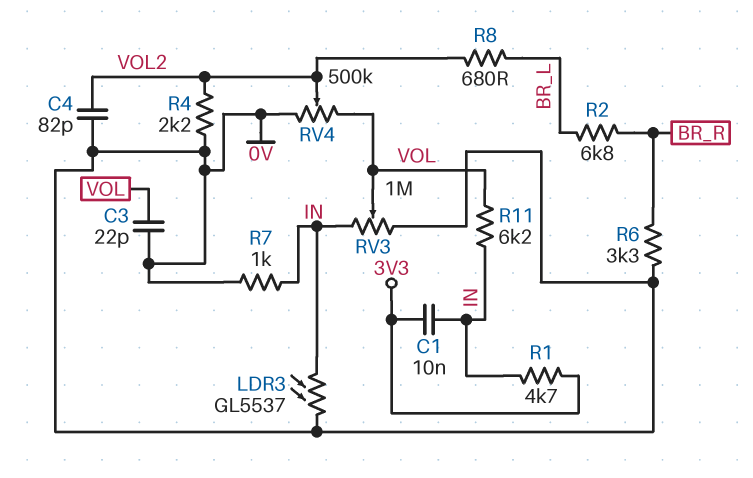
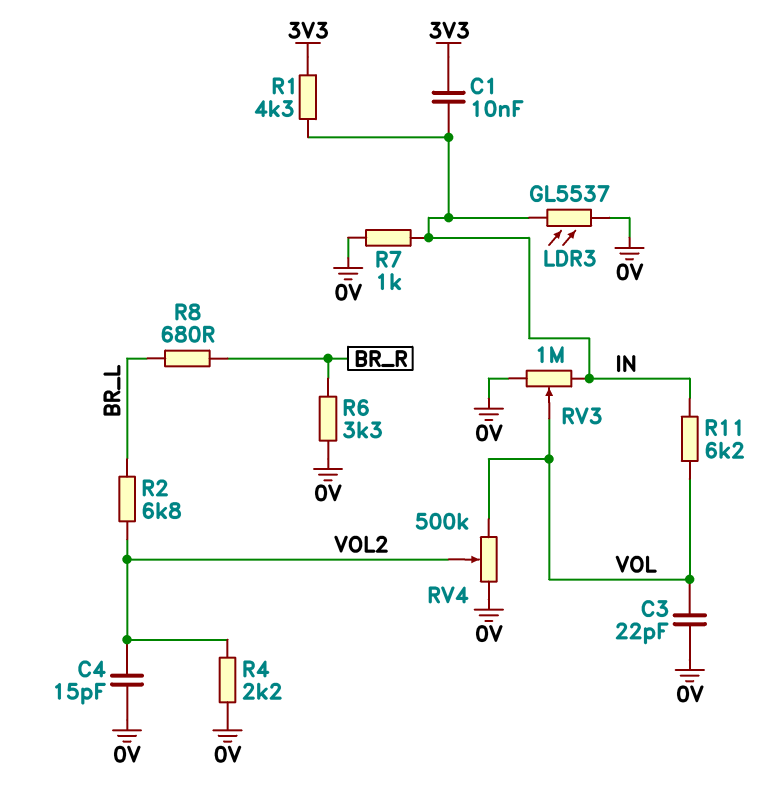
C4: 82pF (0V, VOL2) -> 15pF (0V, VOL2)
R1: 4.7k (3V3, IN) -> 4.3k (3V3, IN)
R2: 6.8k (BR_L, BR_R) -> 6.8k (BR_L, VOL2)
R8: 680 (BR_L, VOL2) -> 680 (BR_L, BR_R)

